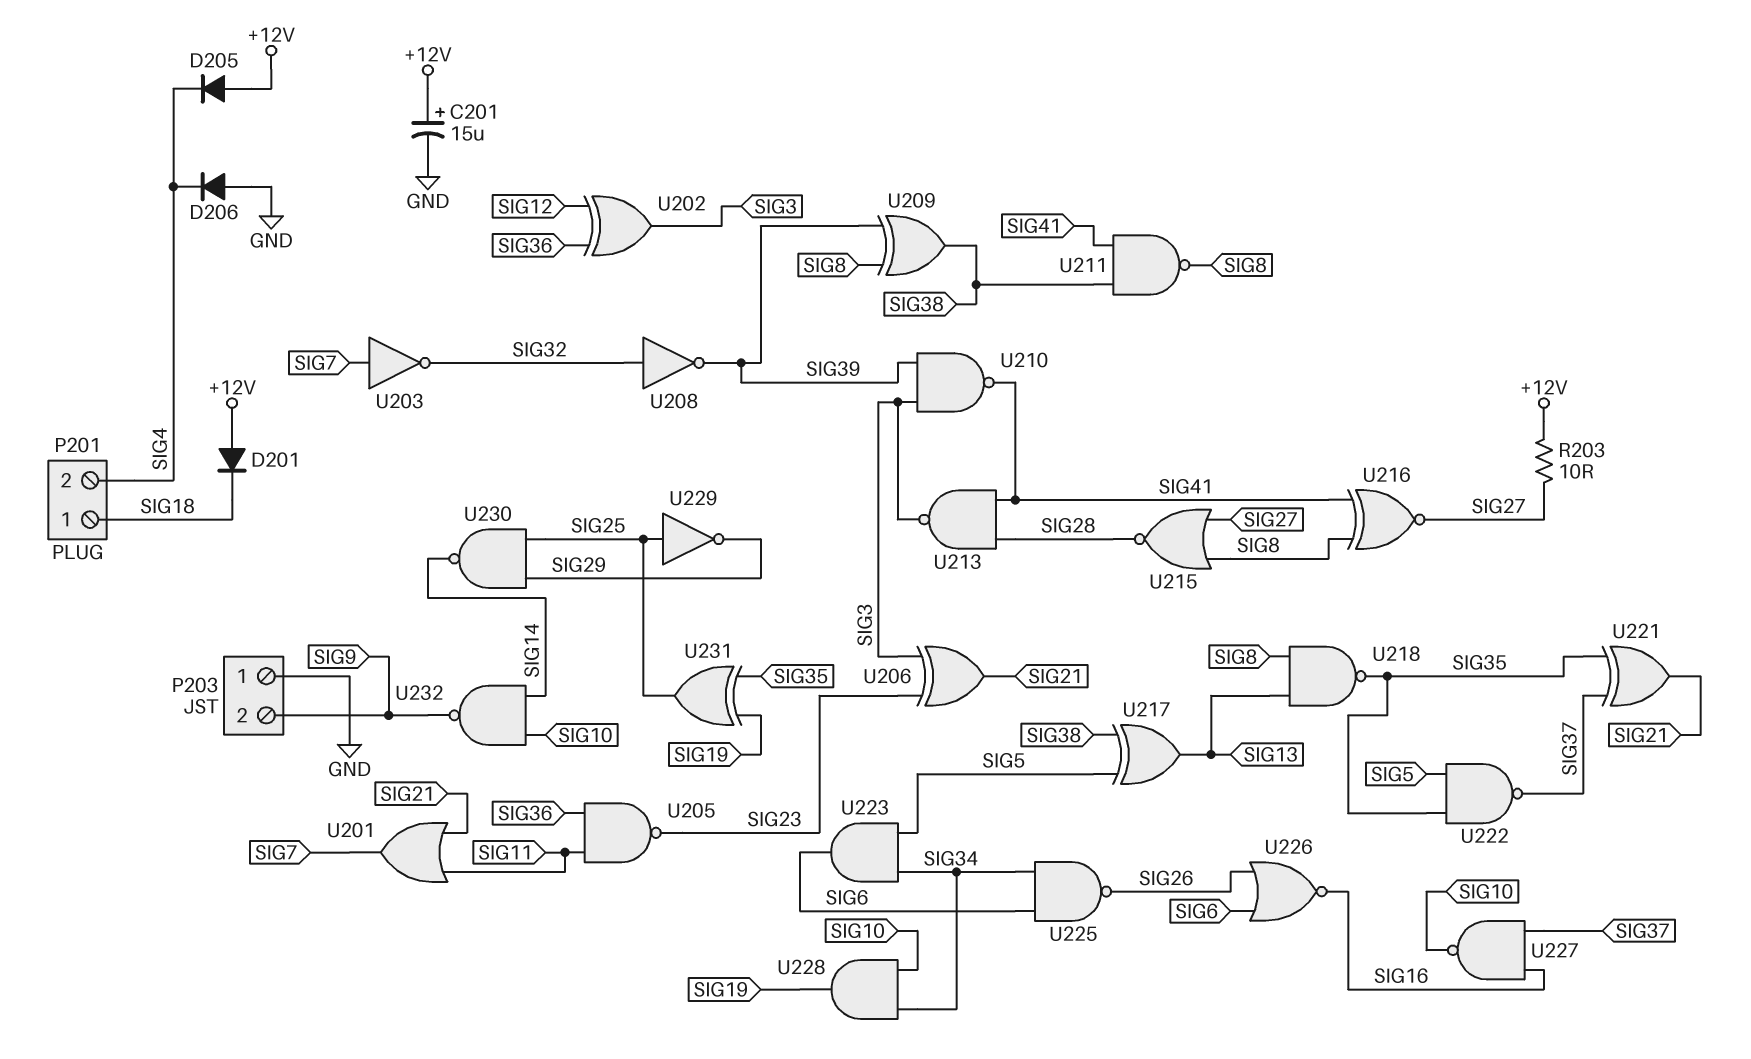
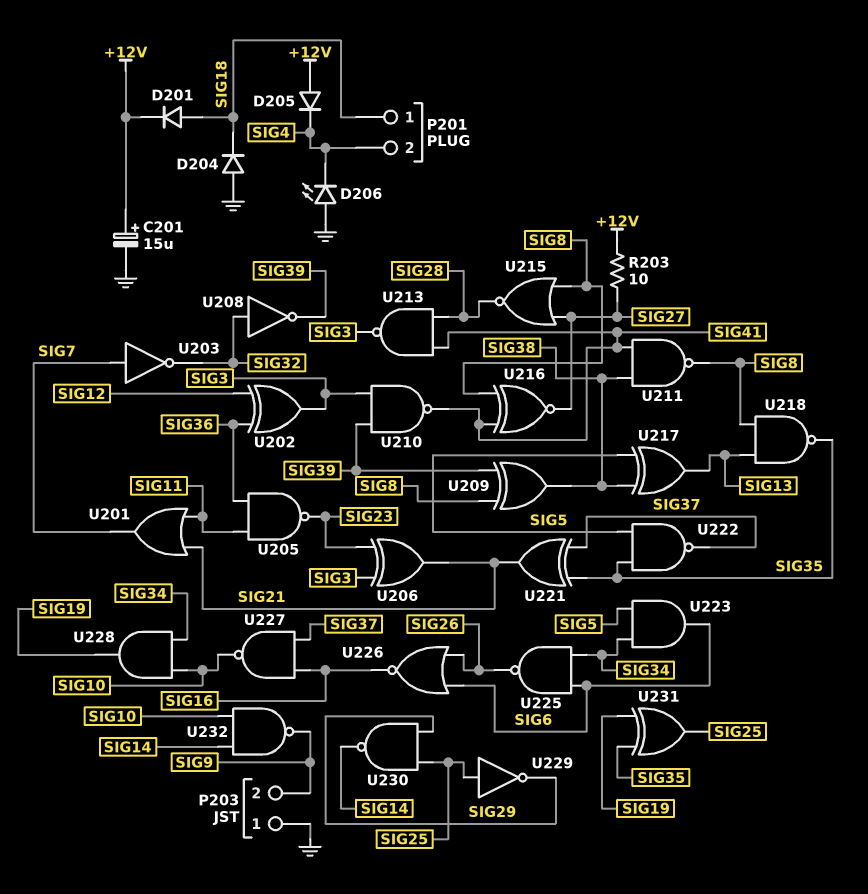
D201: diode (A +12V, K SIG18) -> diode (A SIG18, K +12V)
D204: none -> diode (A GND, K SIG18)
D206: diode (A GND, K SIG4) -> LED (A GND, K SIG4)

